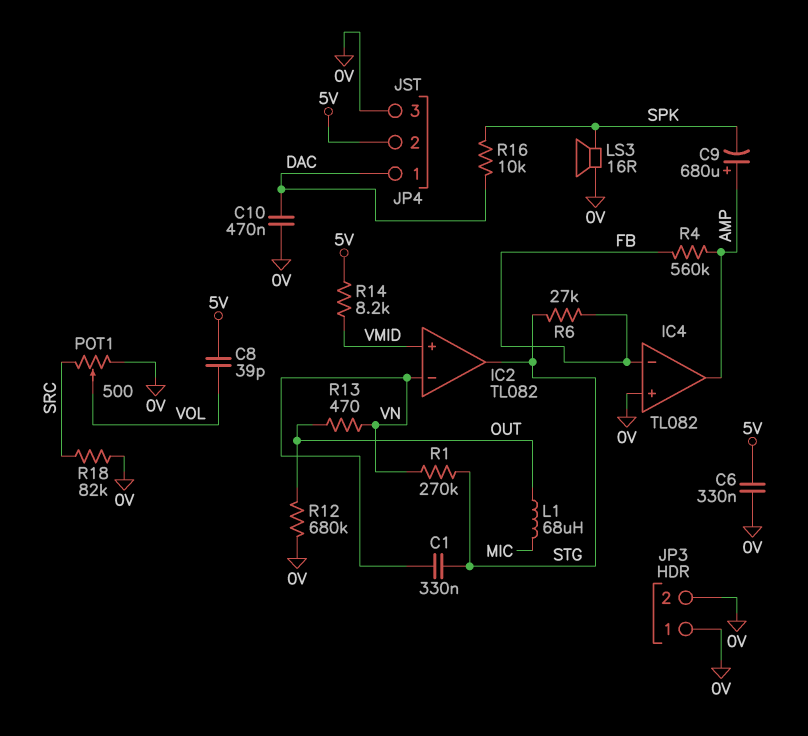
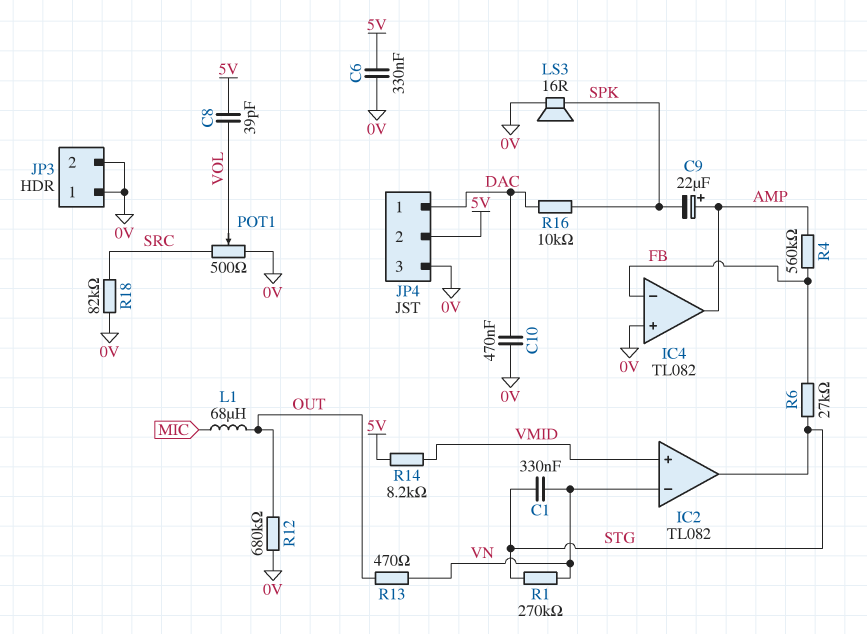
C9: 680uF (plus AMP, minus SPK) -> 22uF (plus AMP, minus SPK)

